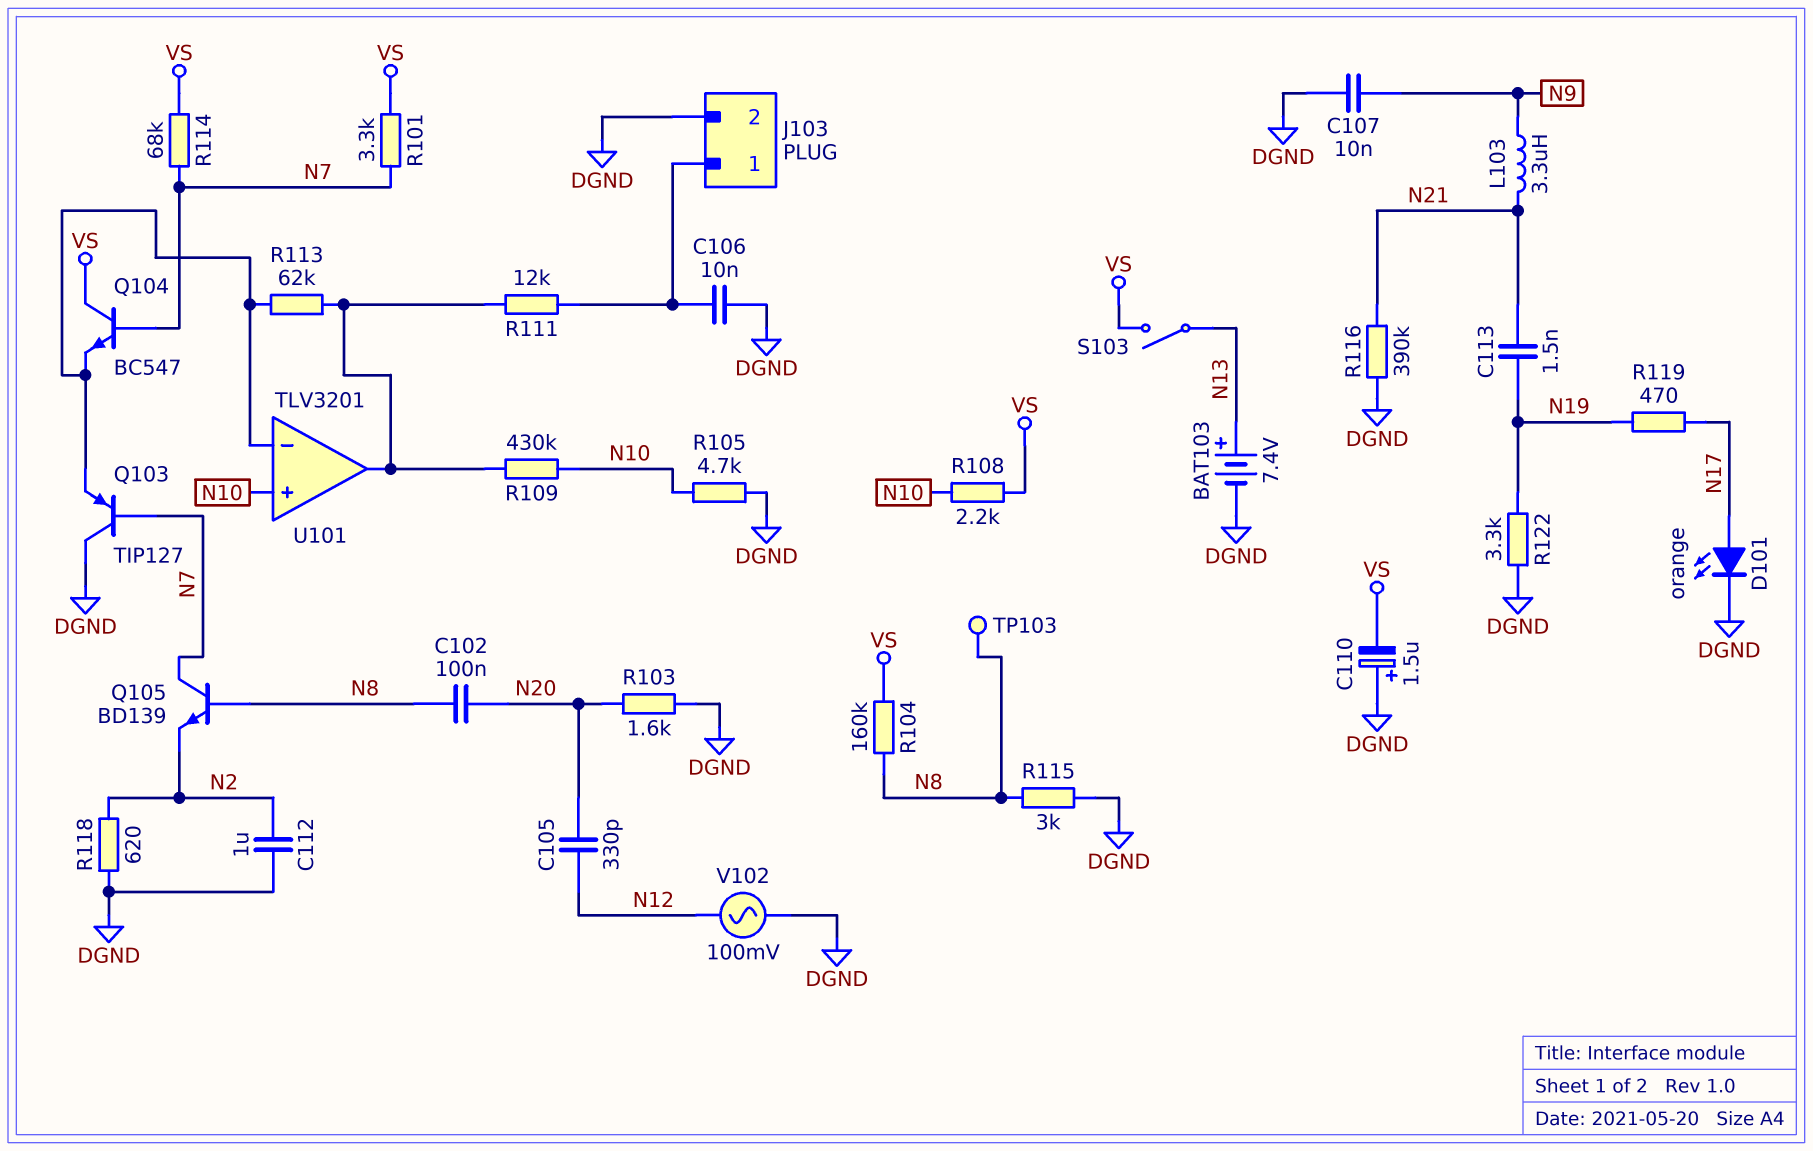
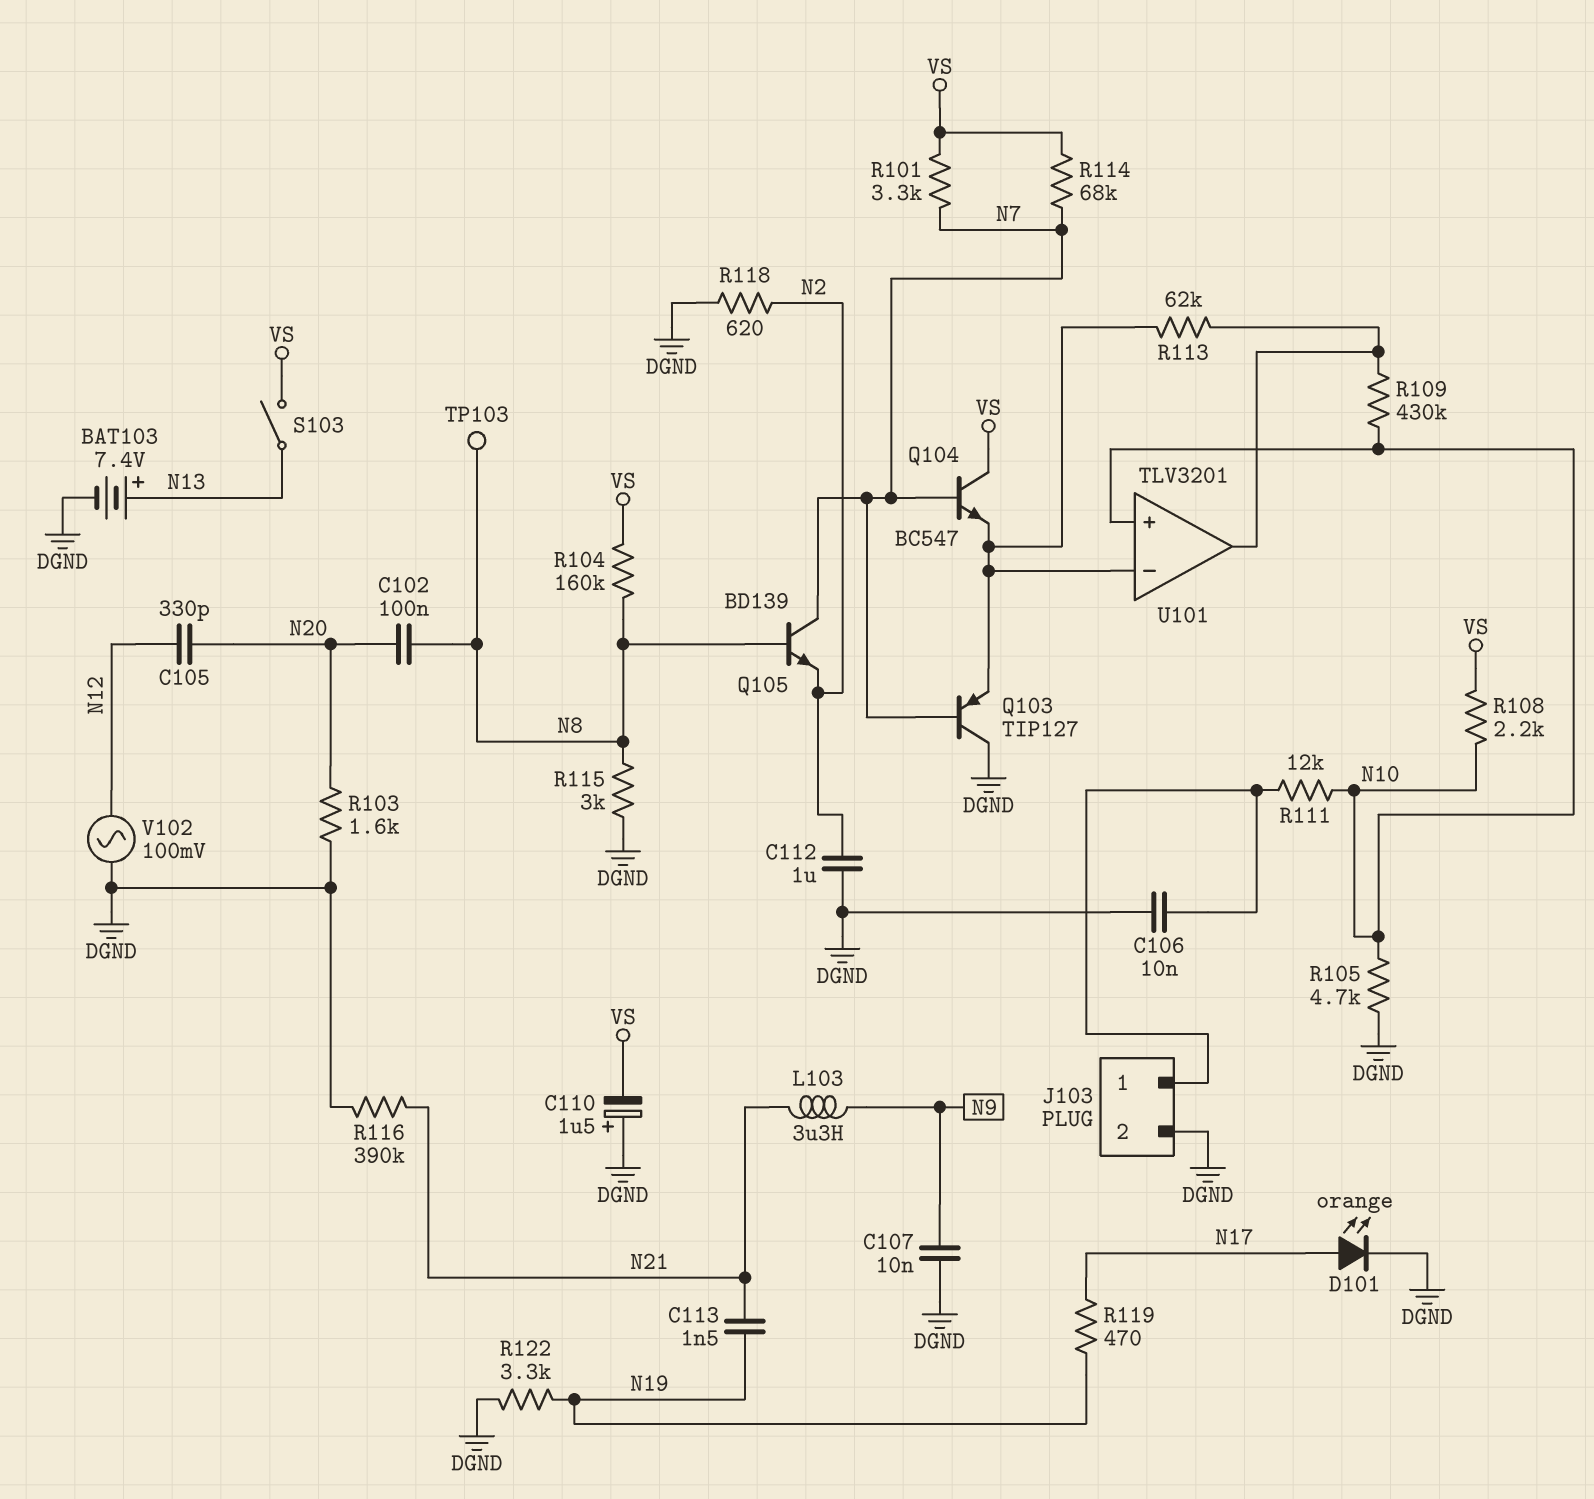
R111: 12k (J103/1, U101/out) -> 12k (J103/1, N10)

